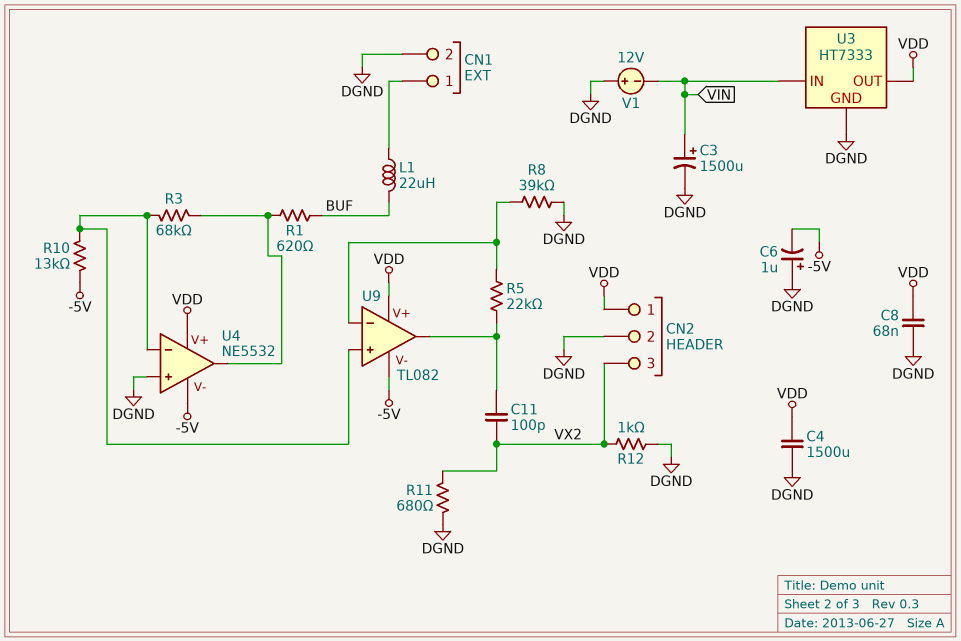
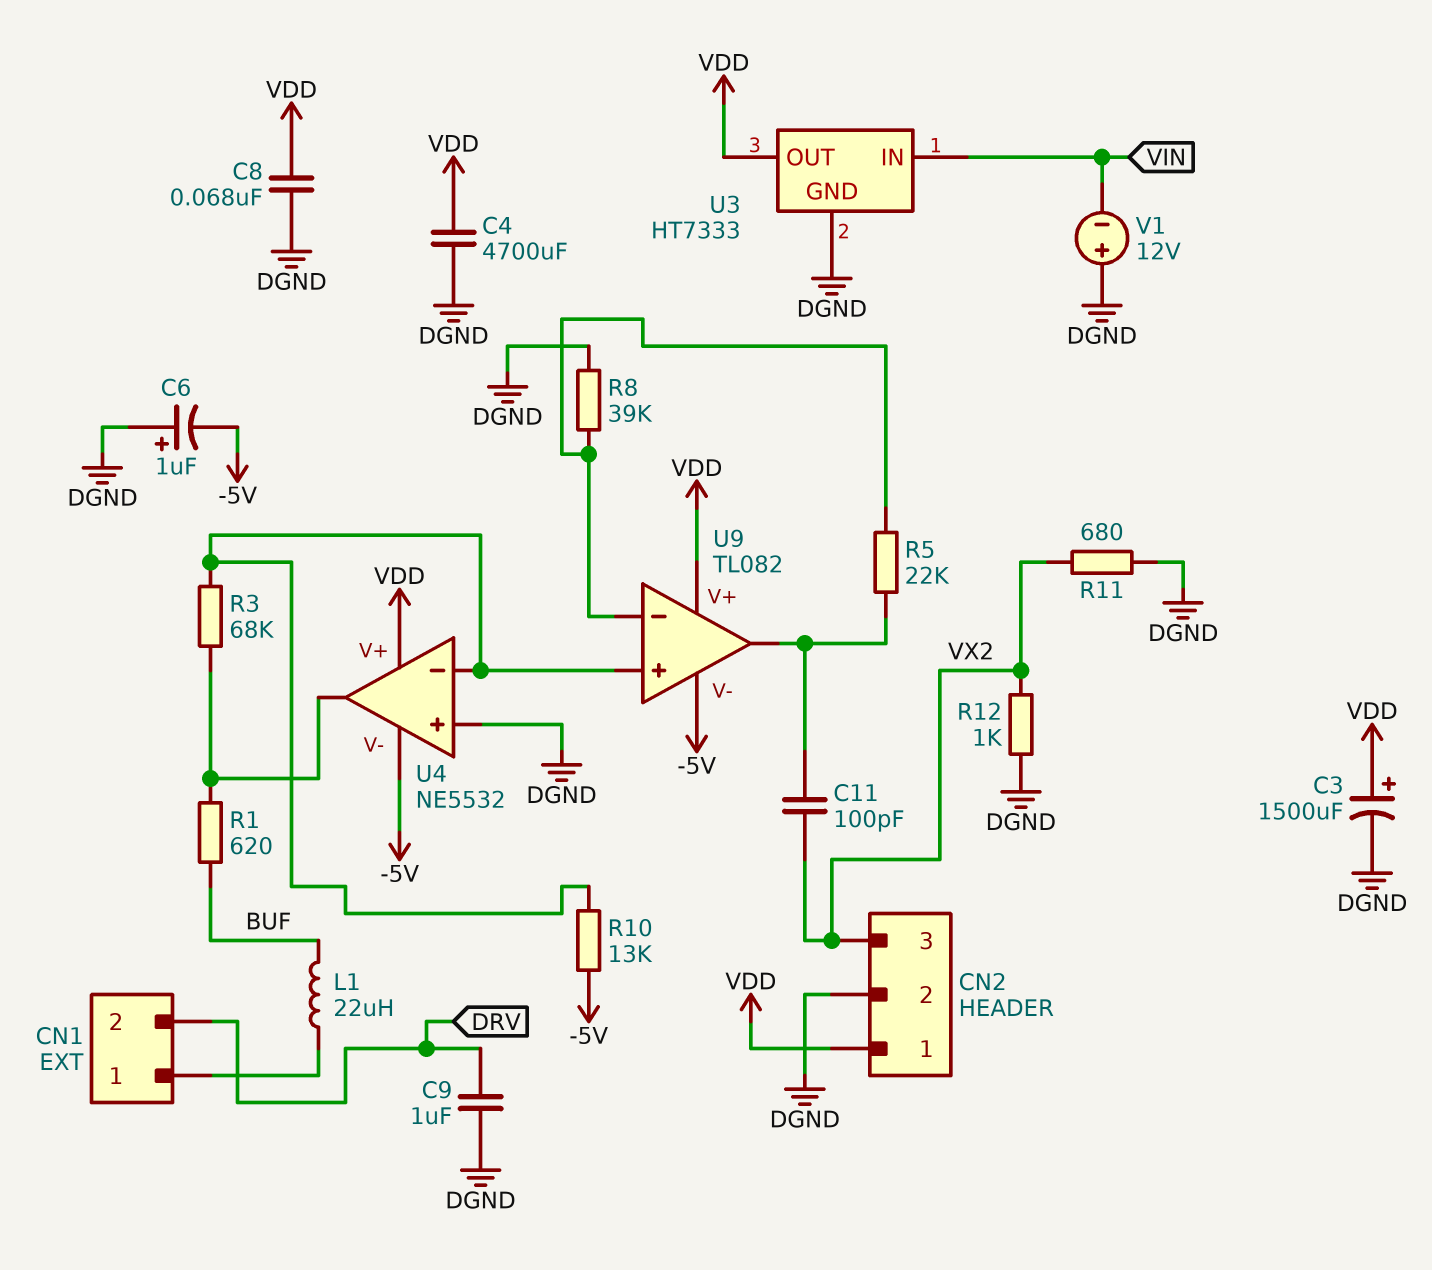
C3: 1500uF (plus VIN, minus DGND) -> 1500uF (plus VDD, minus DGND)
C4: 1500uF (DGND, VDD) -> 4700uF (DGND, VDD)
C9: none -> 1uF (DGND, DRV)
CN1 pin 2: DGND -> DRV

